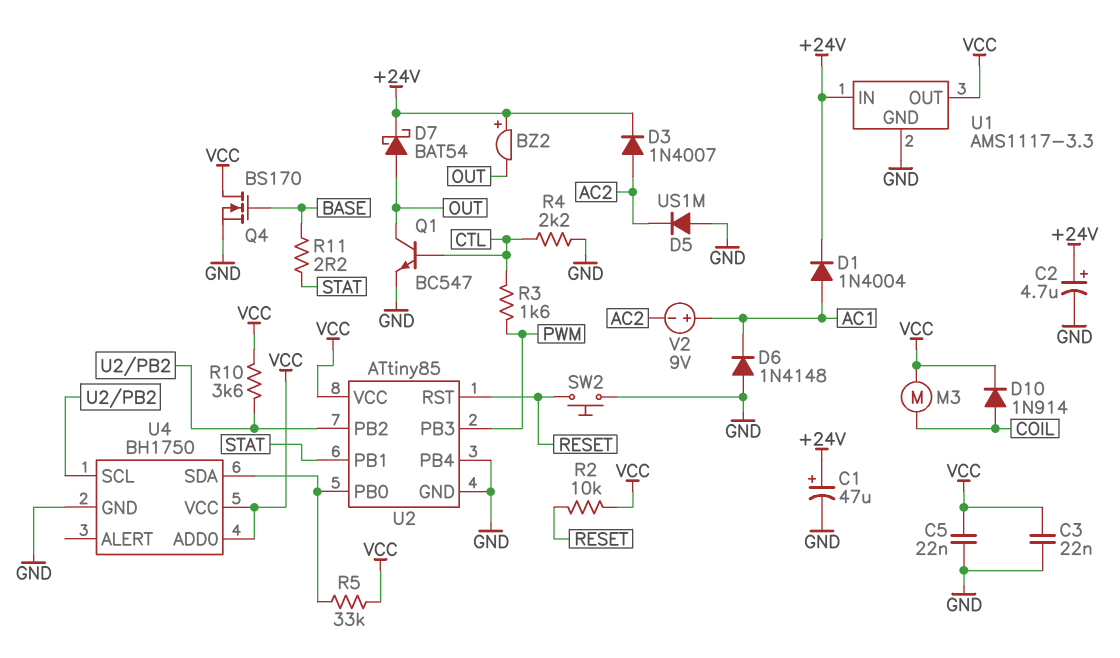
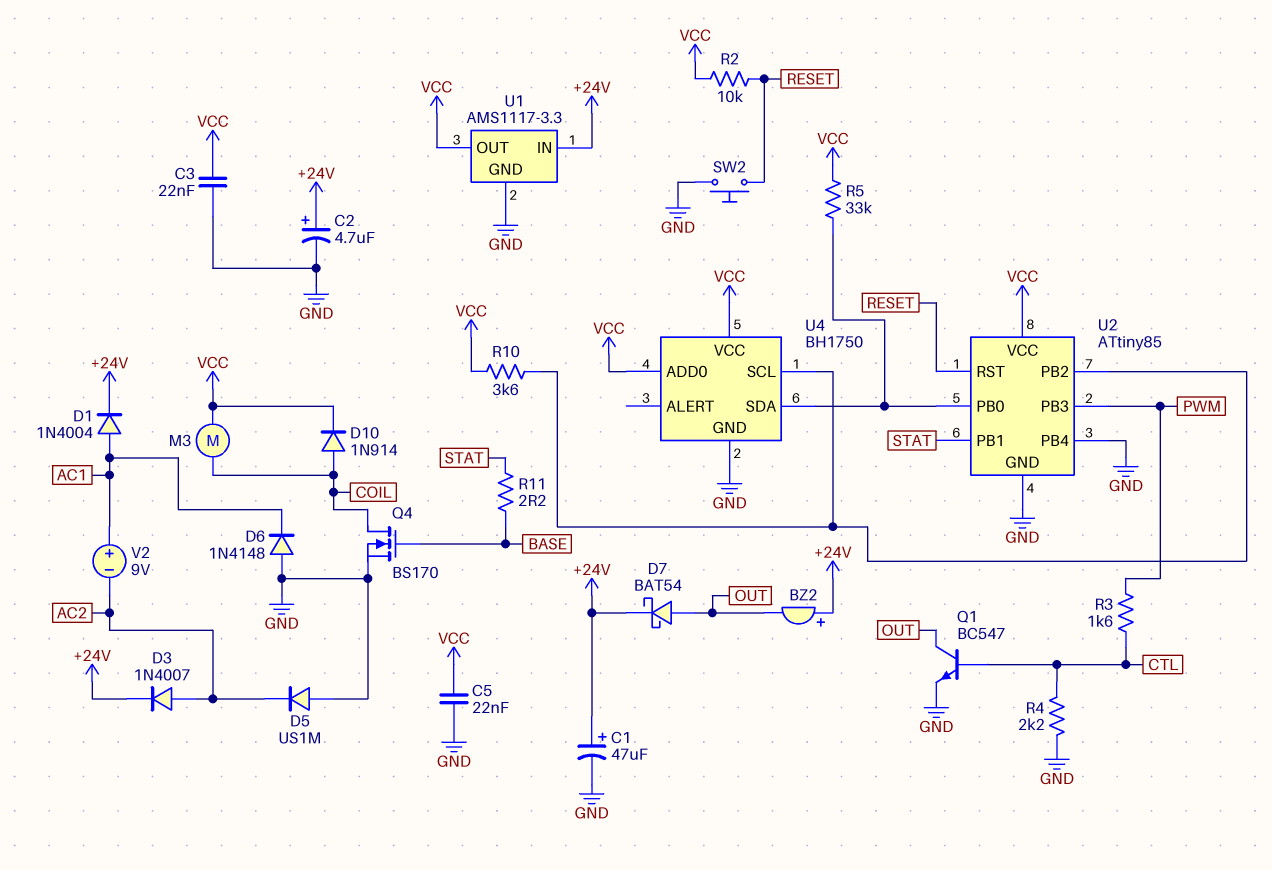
Q4: NMOS BS170 (G BASE, D VCC, S GND) -> NMOS BS170 (G BASE, D COIL, S GND)

